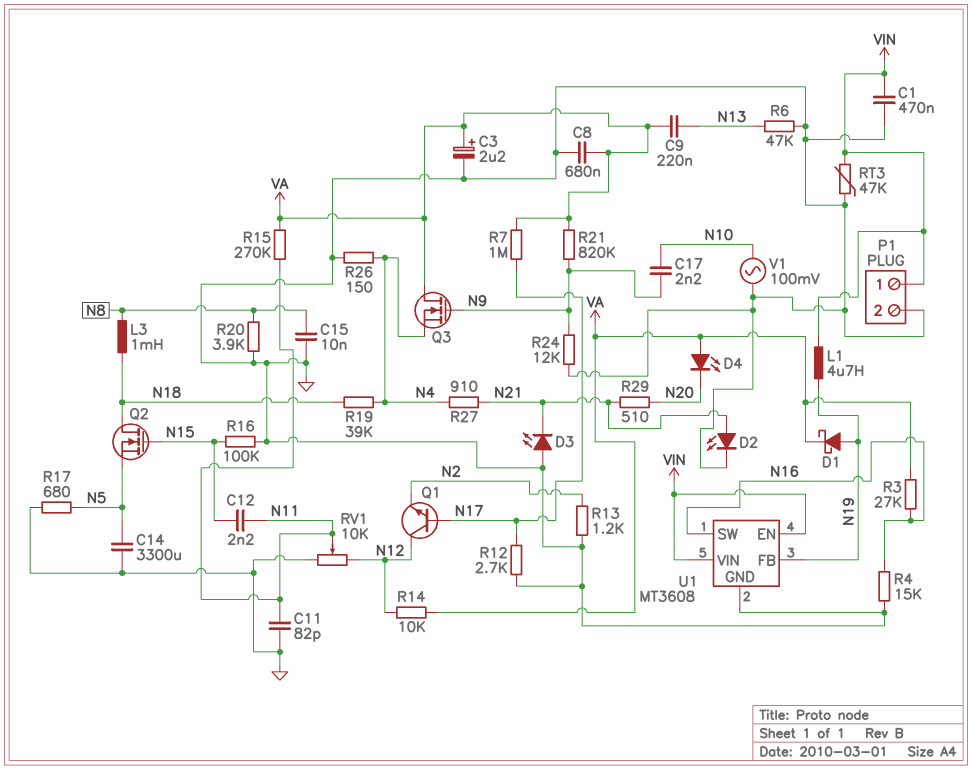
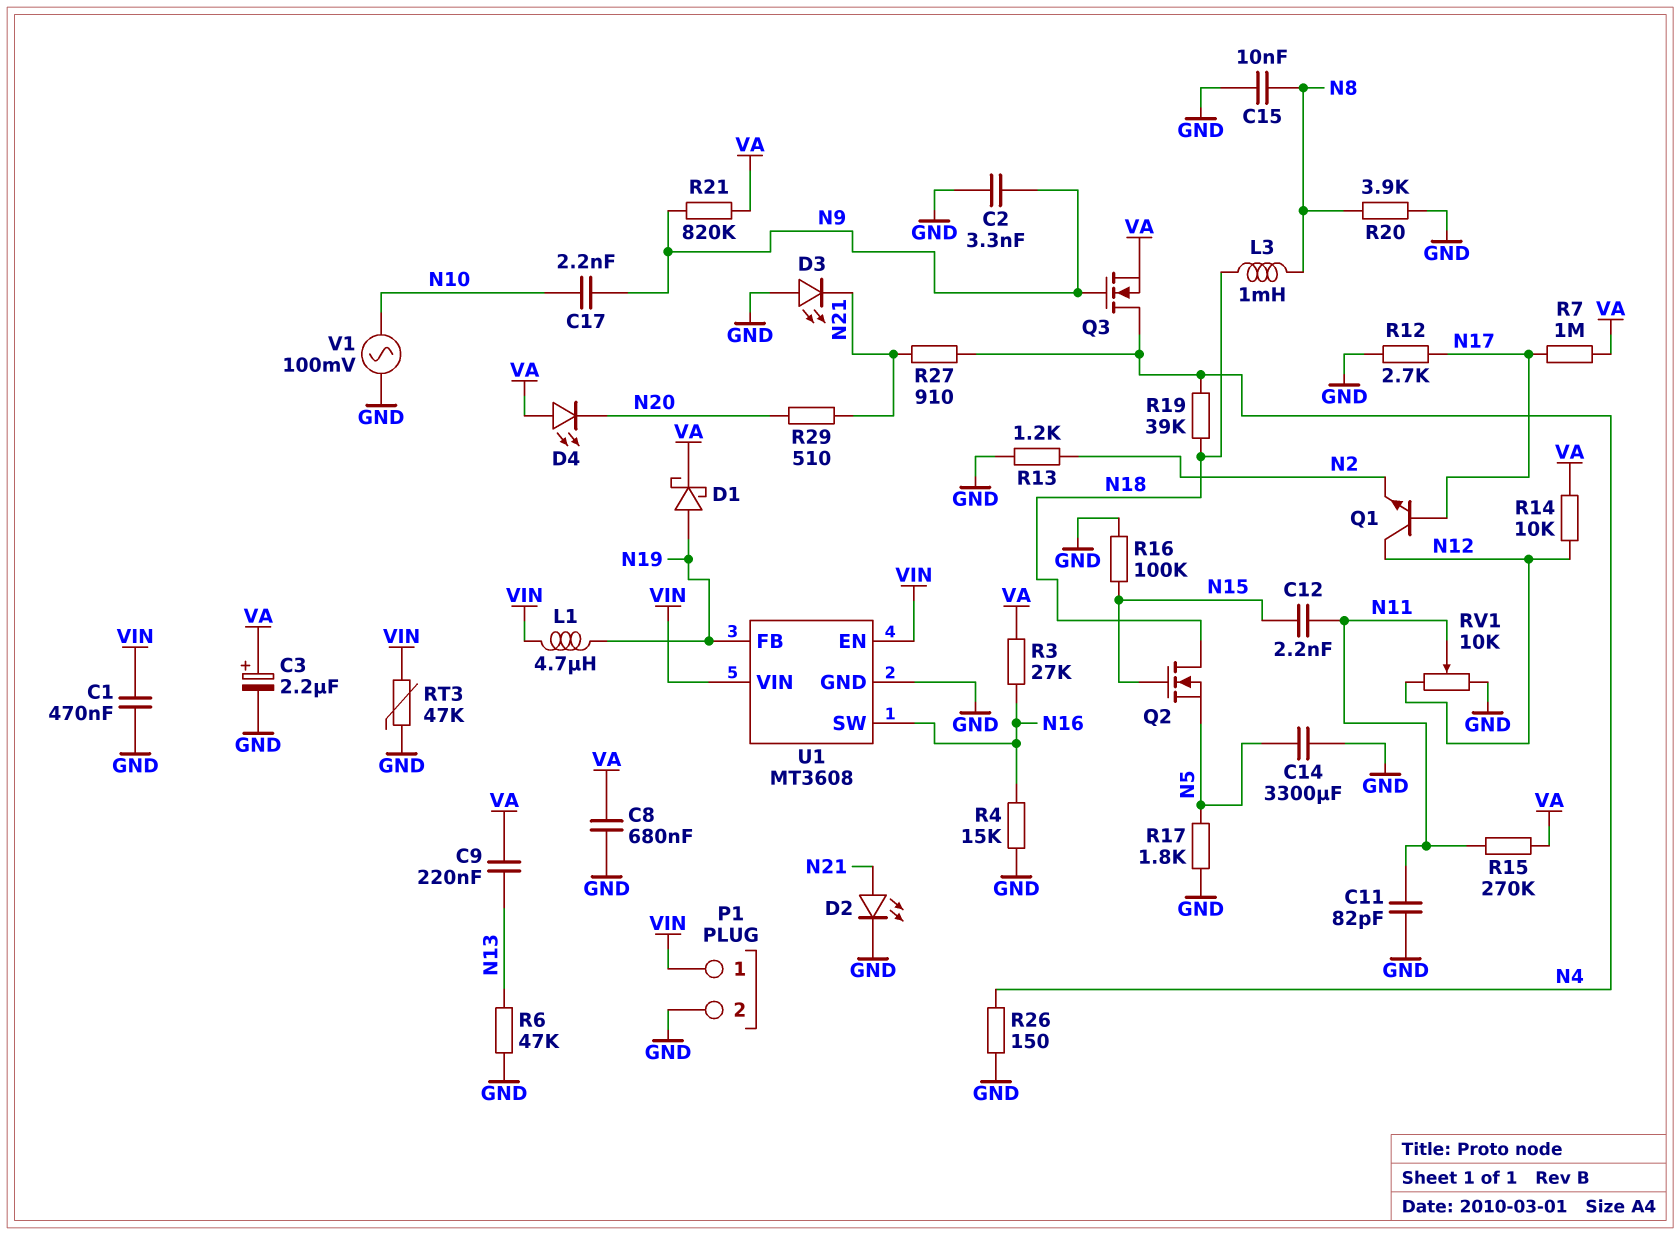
C2: none -> 3.3nF (GND, N9)
Q3: NMOS (G N9, D VA, S N4) -> NMOS (G N9, D N4, S VA)
R17: 680 (GND, N5) -> 1.8k (GND, N5)
R24: 12k (GND, N9) -> none

